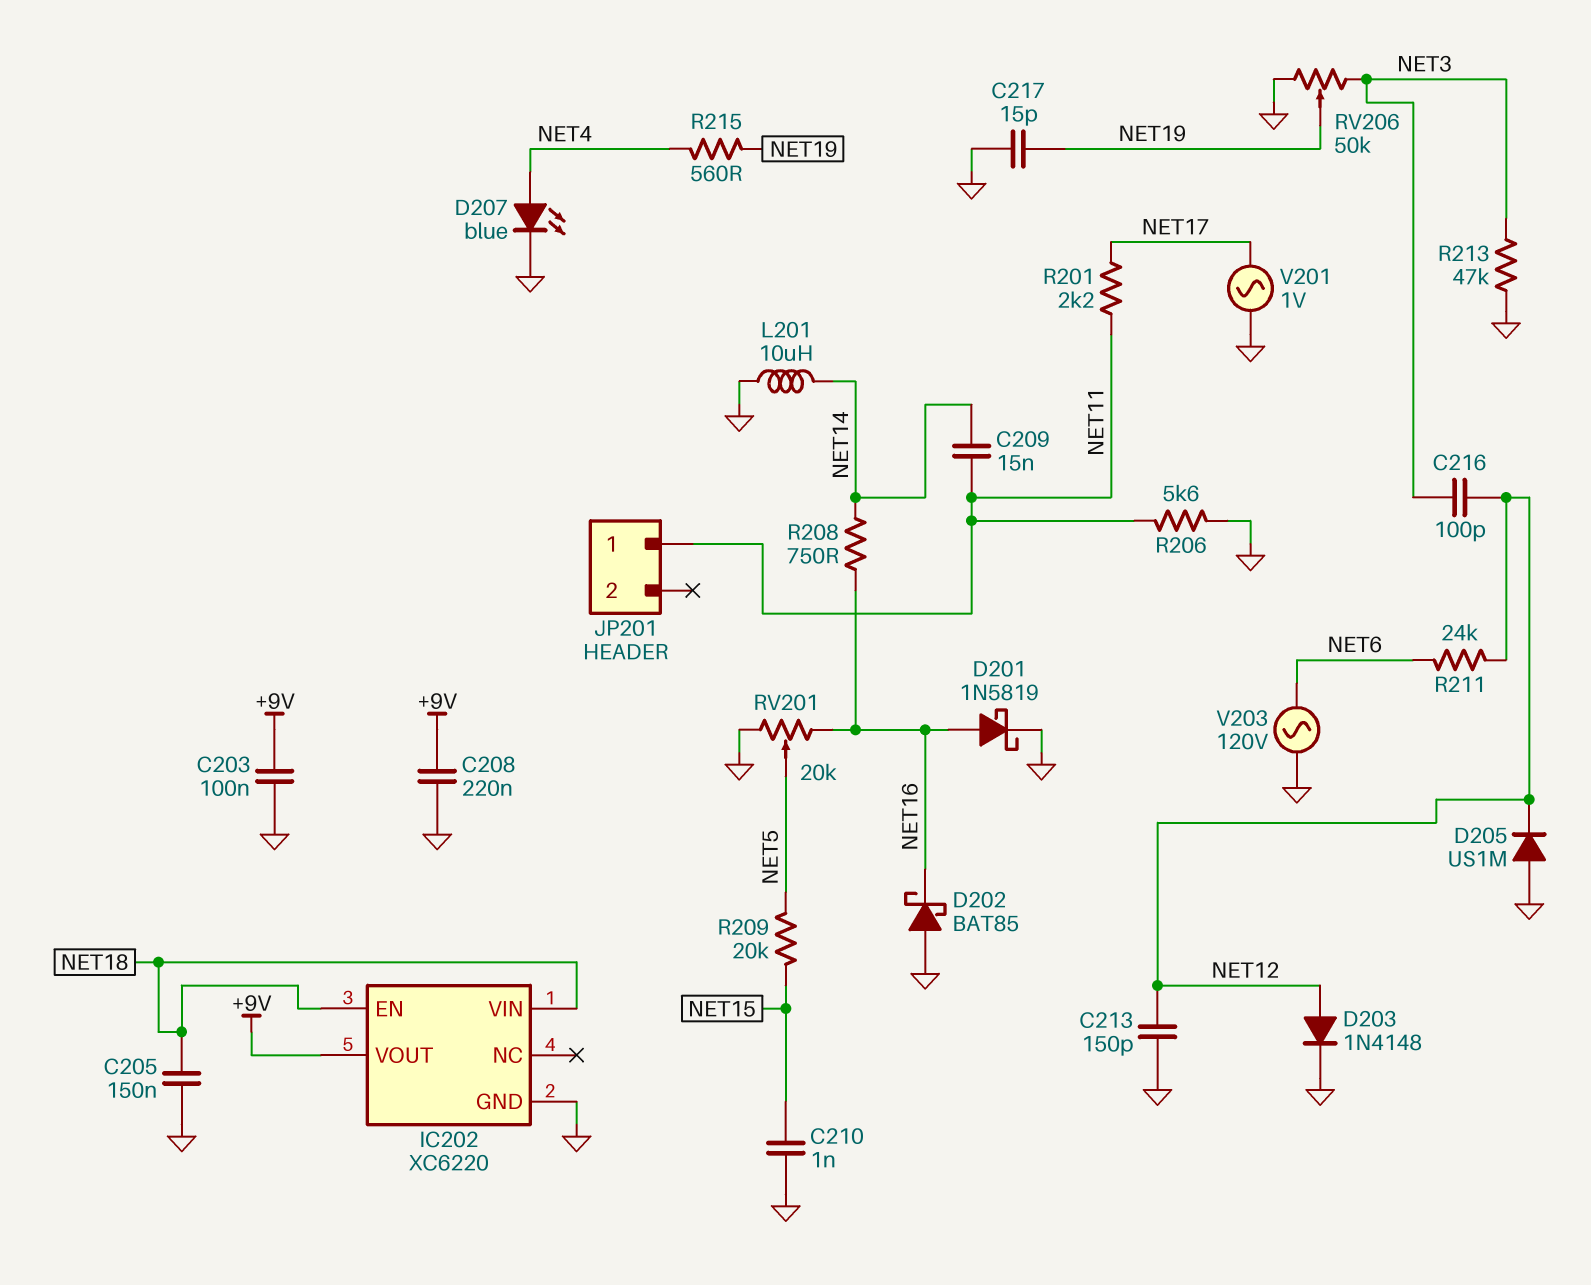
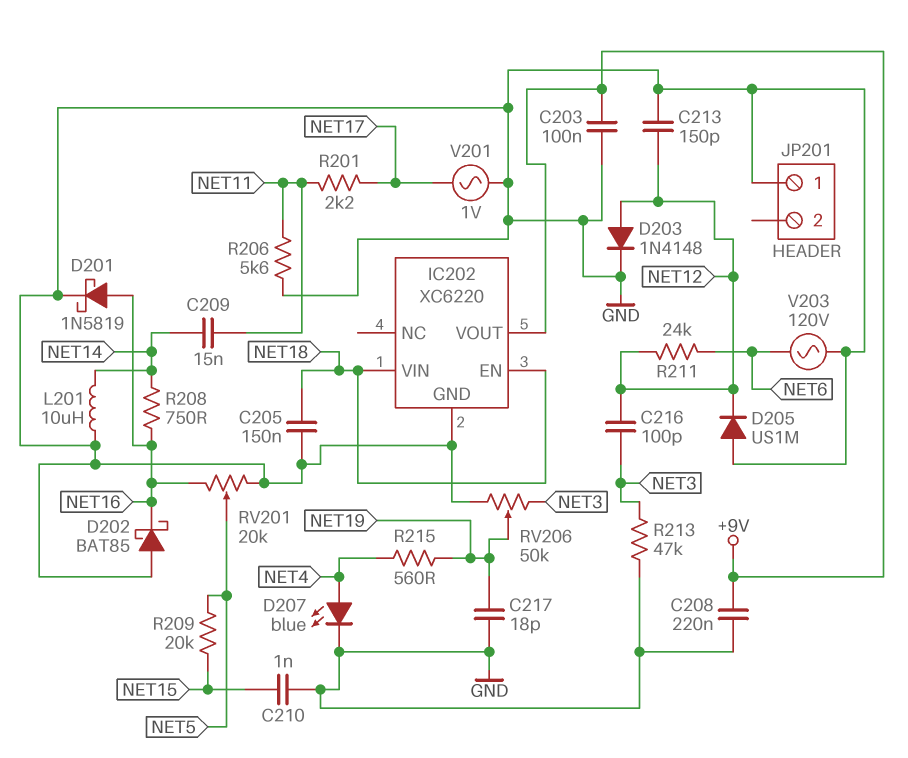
C217: 15pF (GND, NET19) -> 18pF (GND, NET19)
JP201 pin 1: NET11 -> GND

